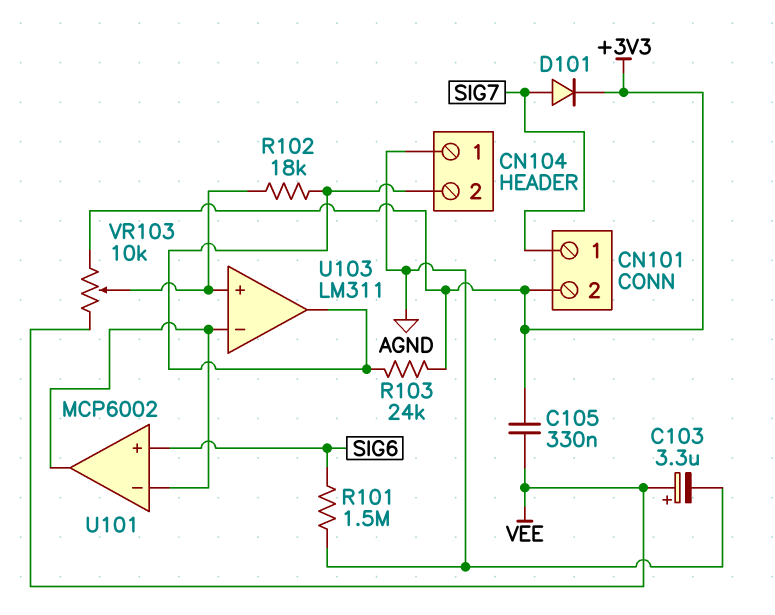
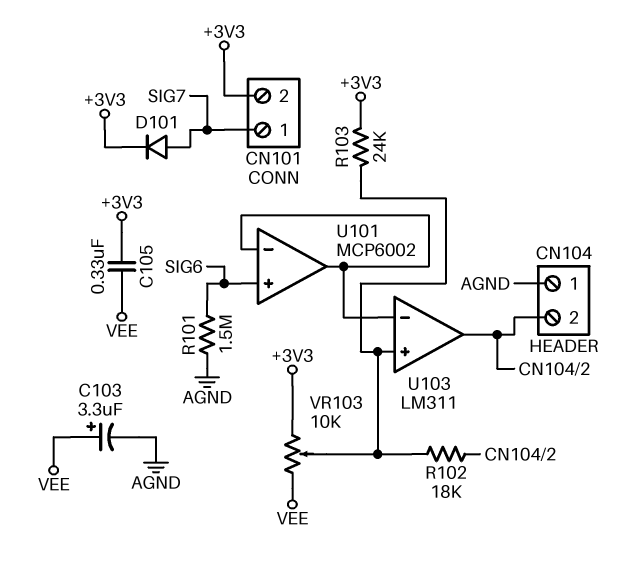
R103: 24k (+3V3, CN104/2) -> 24k (+3V3, U103/in+)

